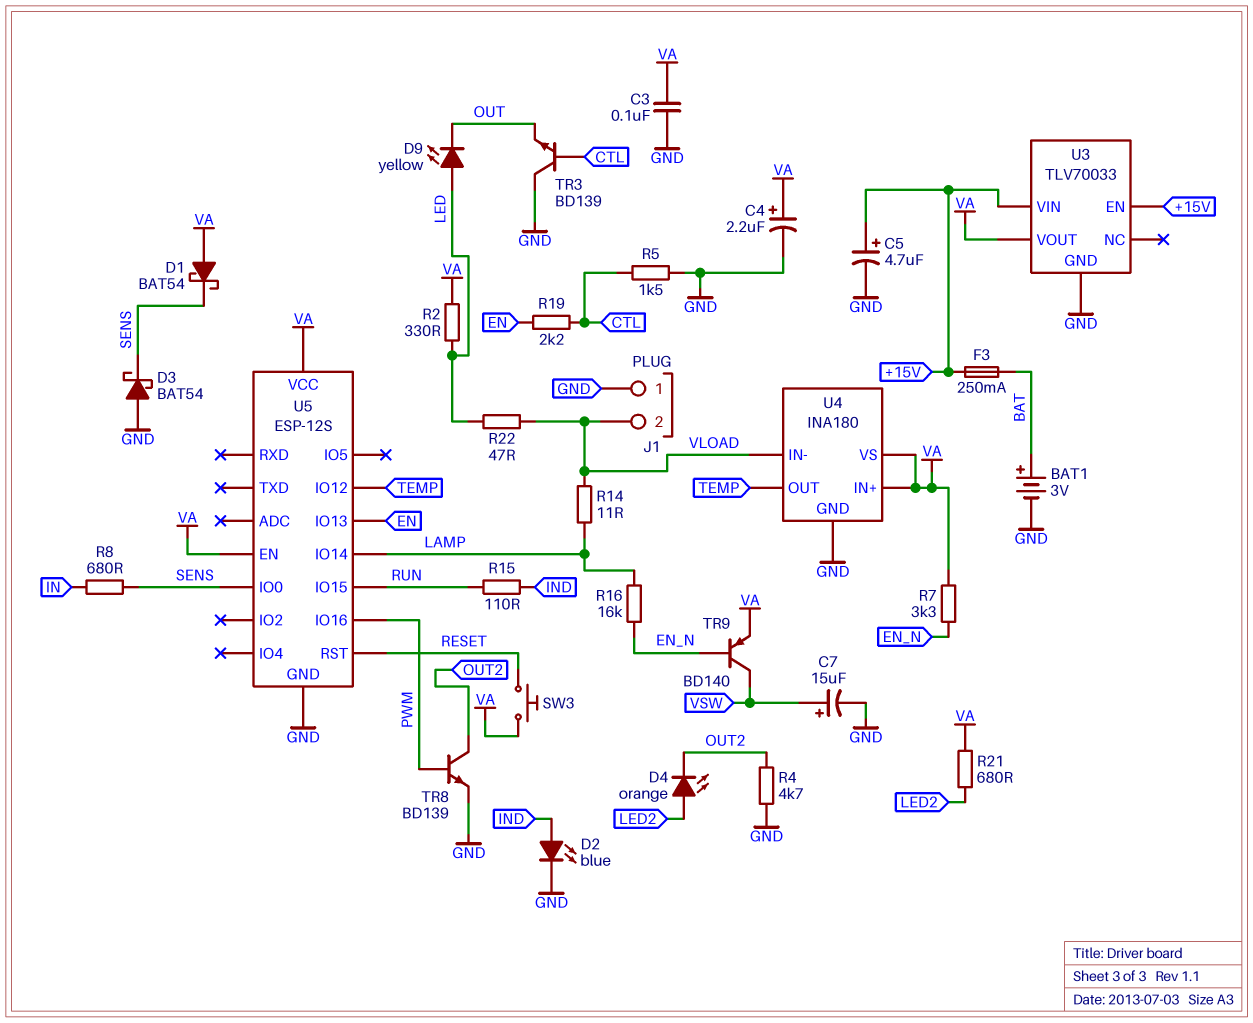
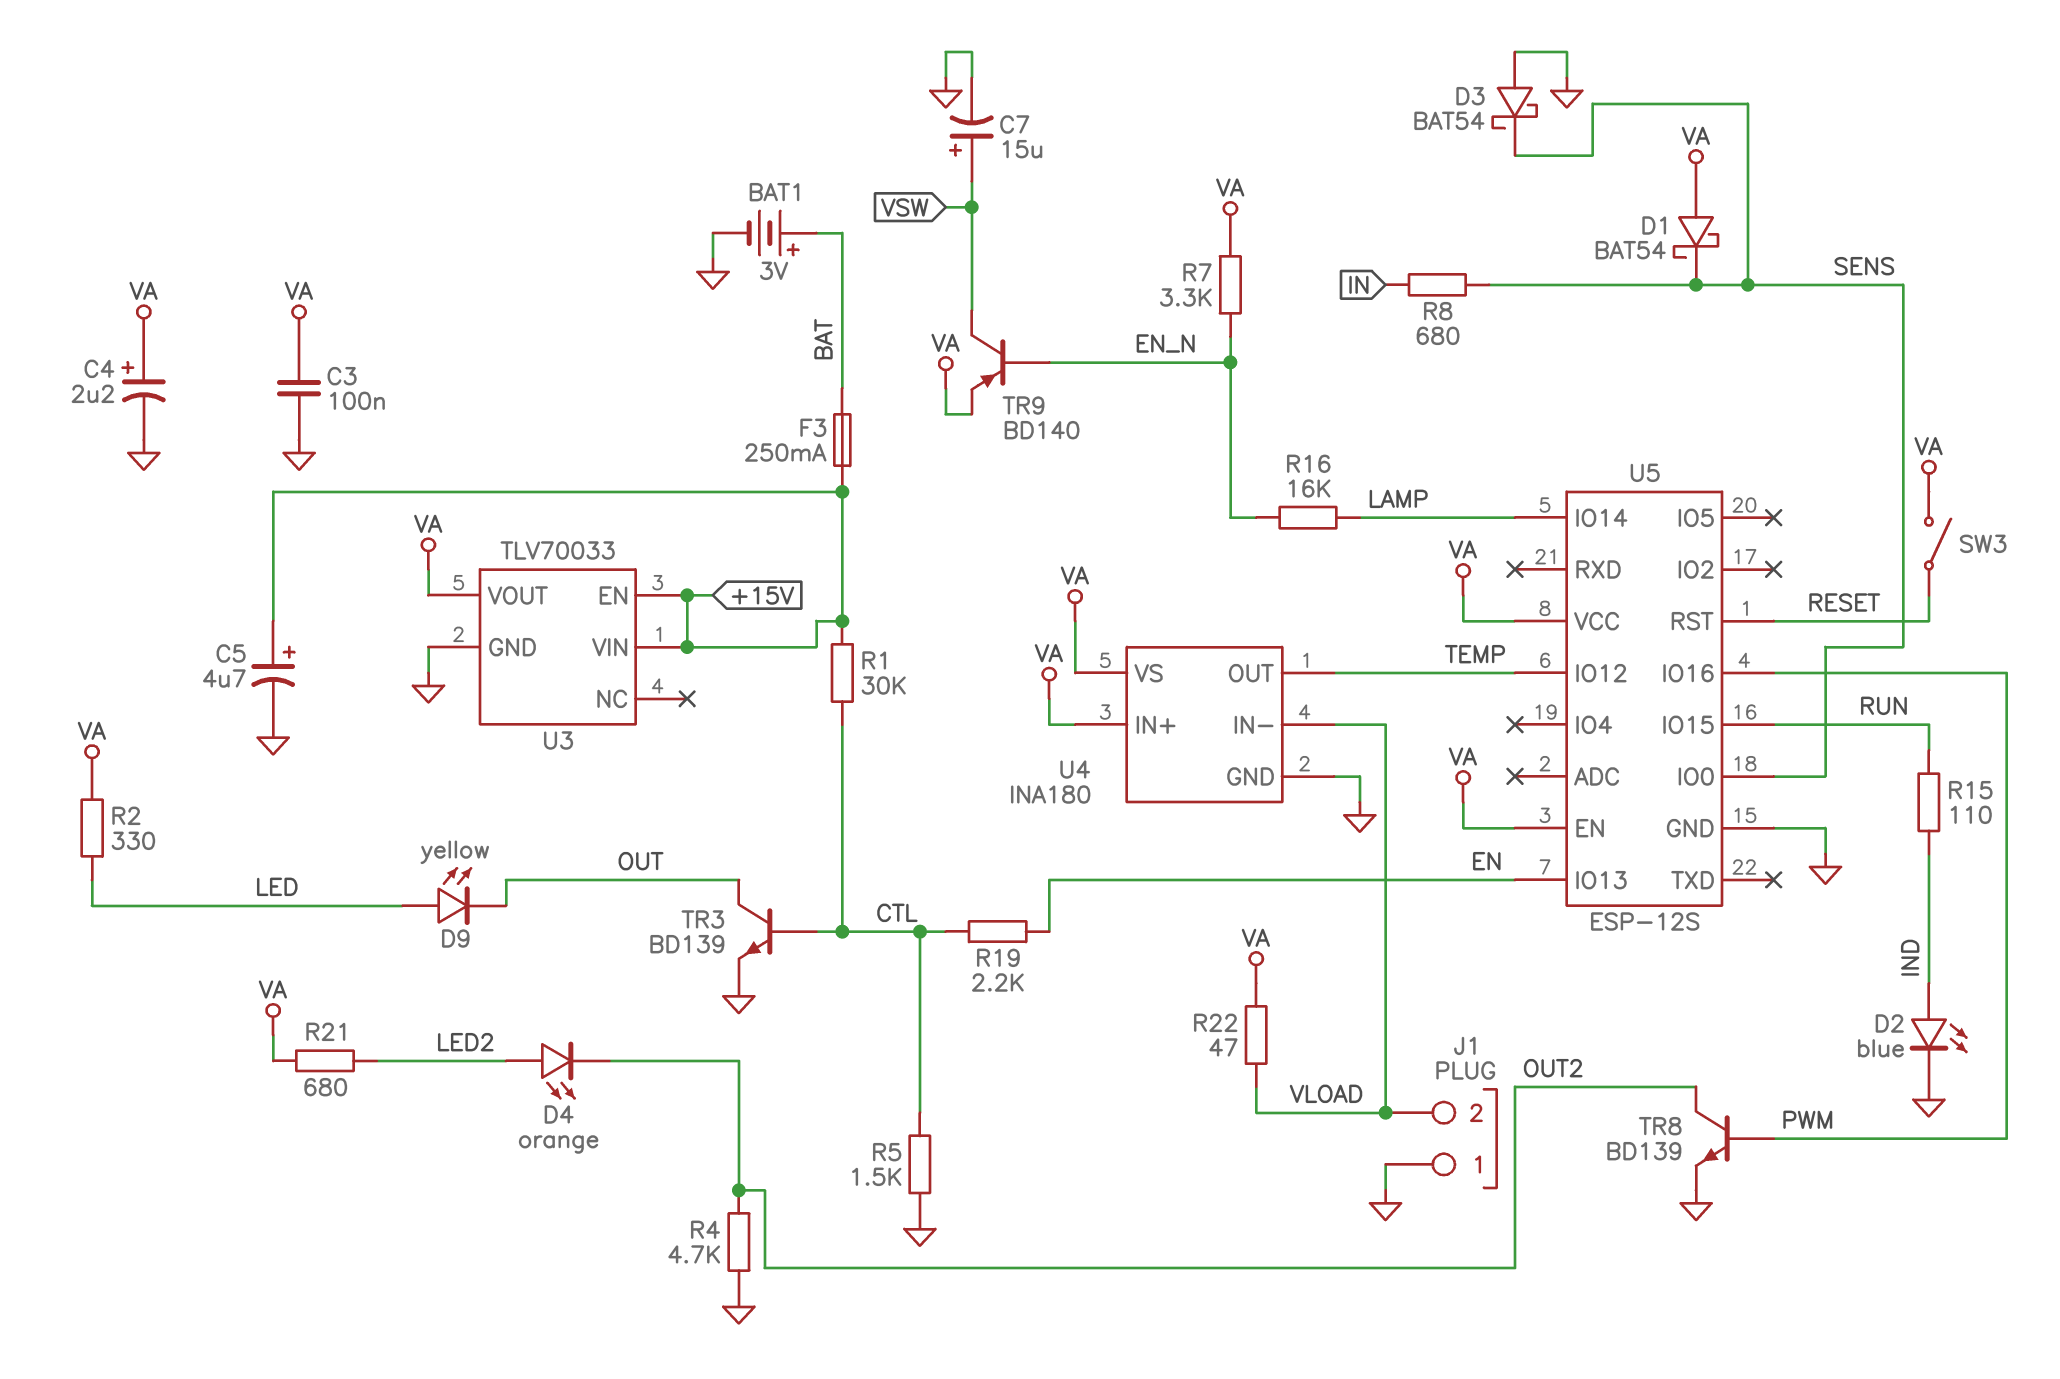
R1: none -> 30k (+15V, CTL)
R14: 11 (LAMP, VLOAD) -> none
R22: 47 (LED, VLOAD) -> 47 (VA, VLOAD)
SW3: button (RESET, VA) -> switch (RESET, VA)
TR3: NPN BD139 (B CTL, C GND, E OUT) -> NPN BD139 (B CTL, C OUT, E GND)

